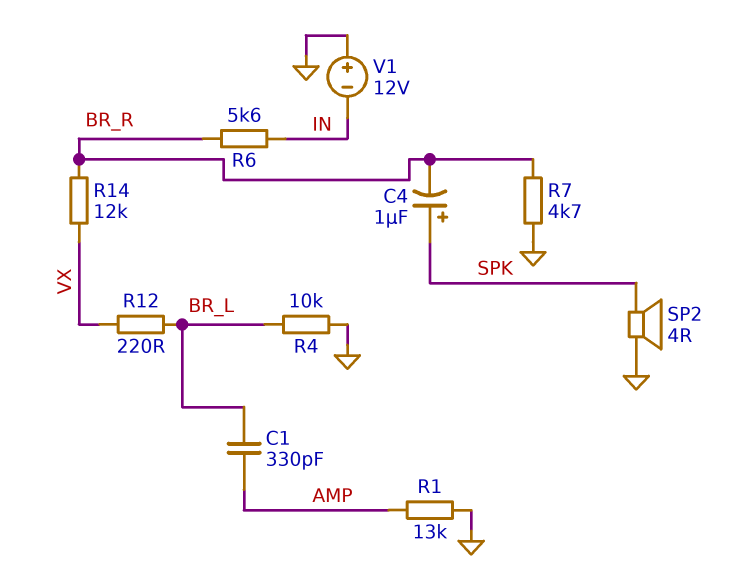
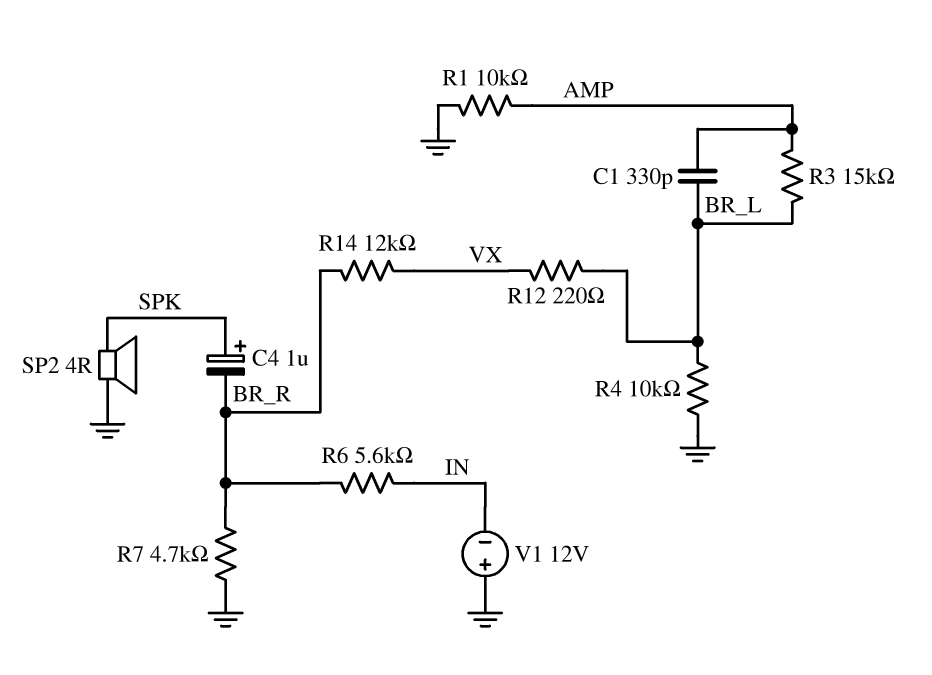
R1: 13k (AMP, GND) -> 10k (AMP, GND)
R3: none -> 15k (AMP, BR_L)

